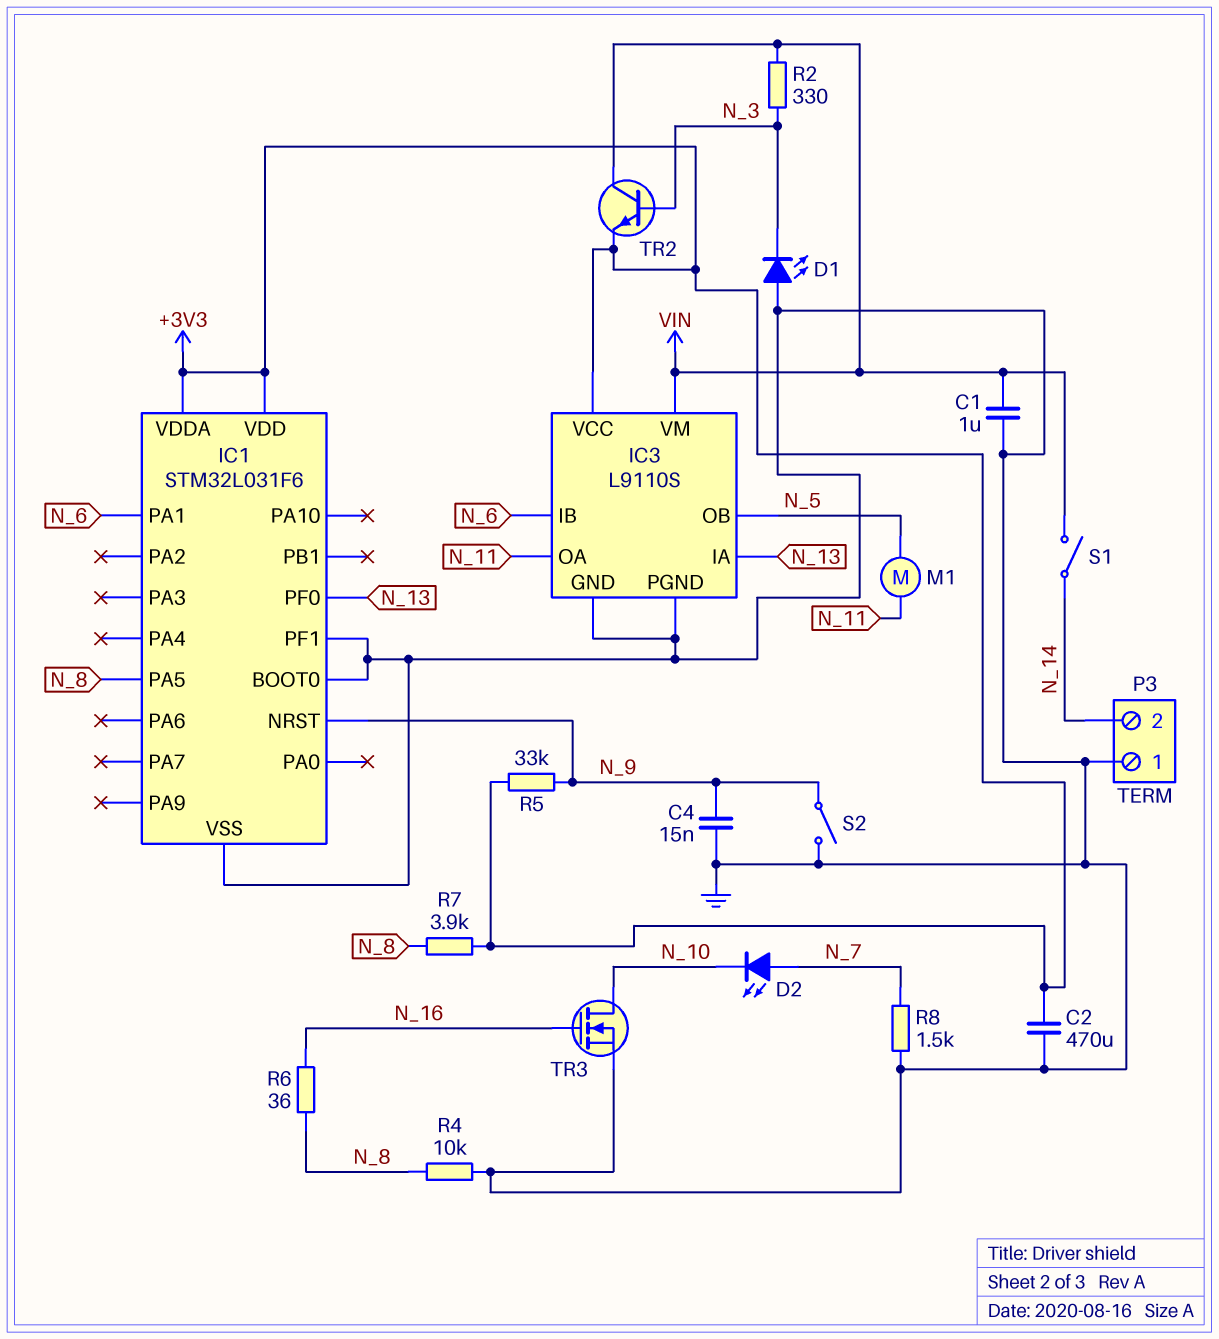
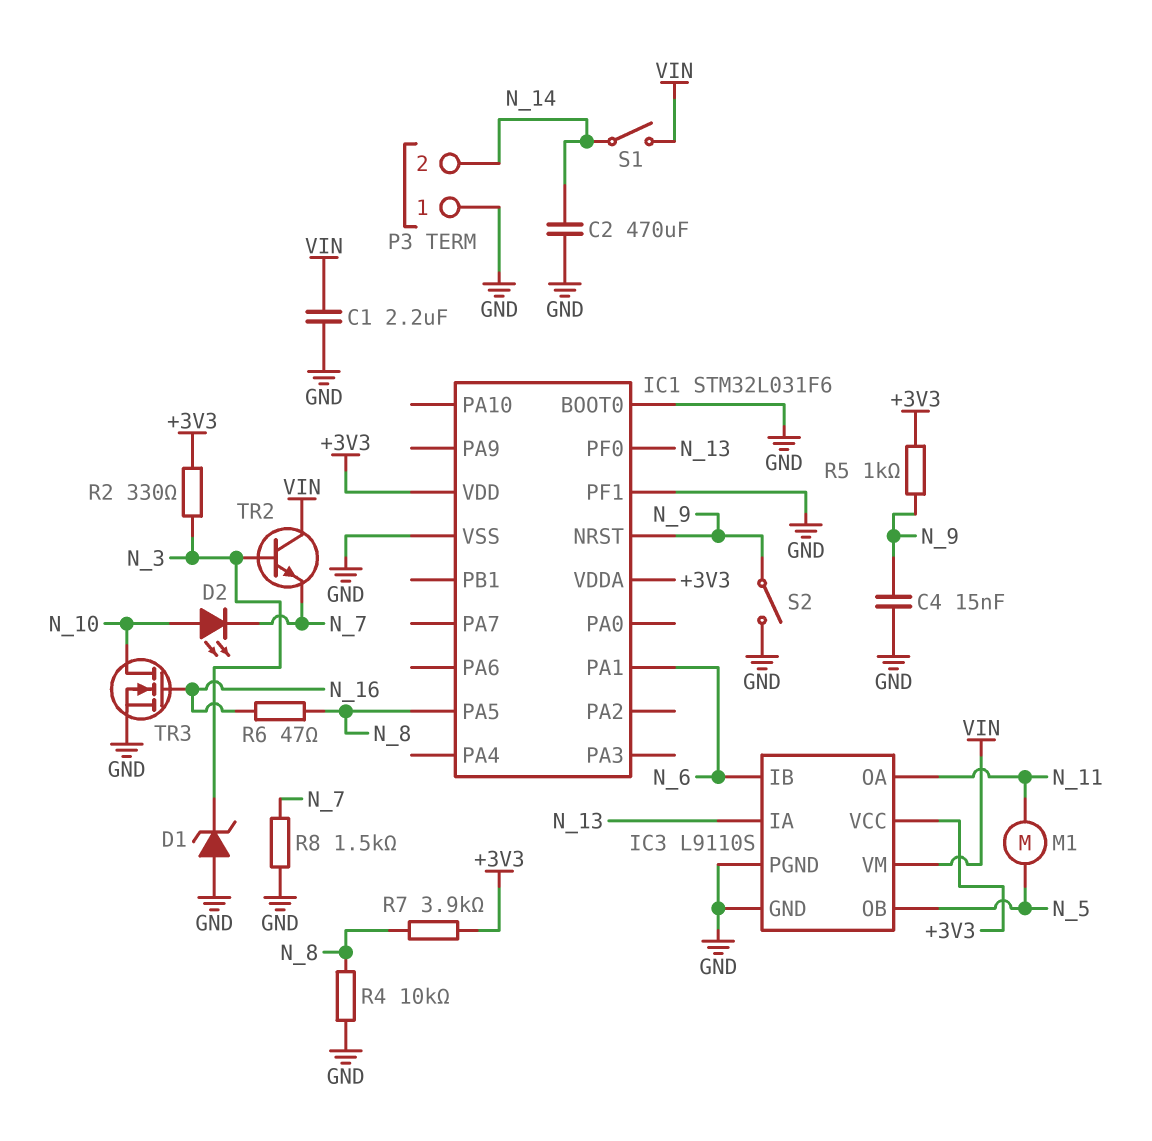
C1: 1uF (GND, VIN) -> 2.2uF (GND, VIN)
C2: 470uF (+3V3, GND) -> 470uF (GND, N_14)
D1: LED (A GND, K N_3) -> zener (A GND, K N_3)
D2: LED (A N_7, K N_10) -> LED (A N_10, K N_7)
R2: 330 (N_3, VIN) -> 330 (+3V3, N_3)
R5: 33k (+3V3, N_9) -> 1k (+3V3, N_9)
R6: 36 (N_8, N_16) -> 47 (N_8, N_16)
TR2: NPN (B N_3, C VIN, E +3V3) -> NPN (B N_3, C VIN, E N_7)

